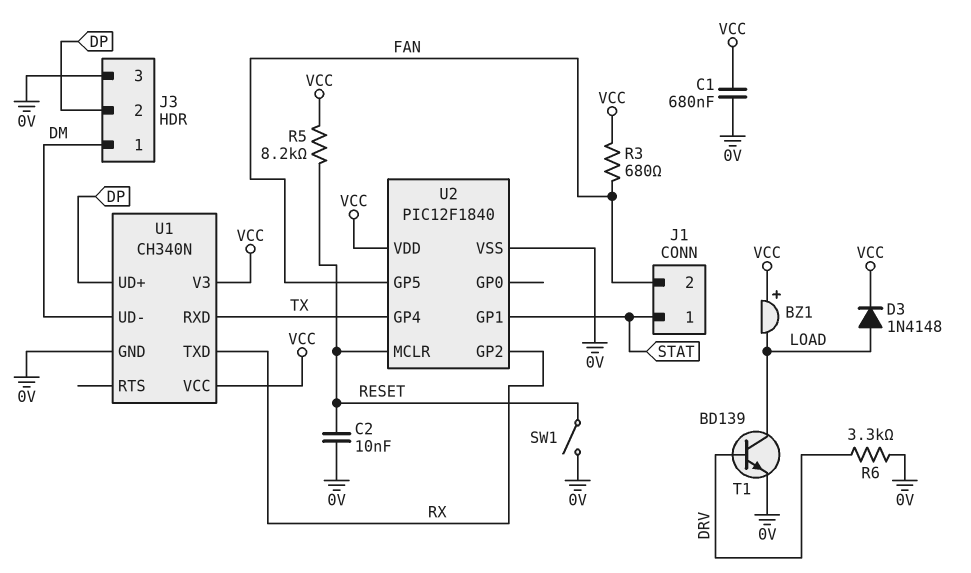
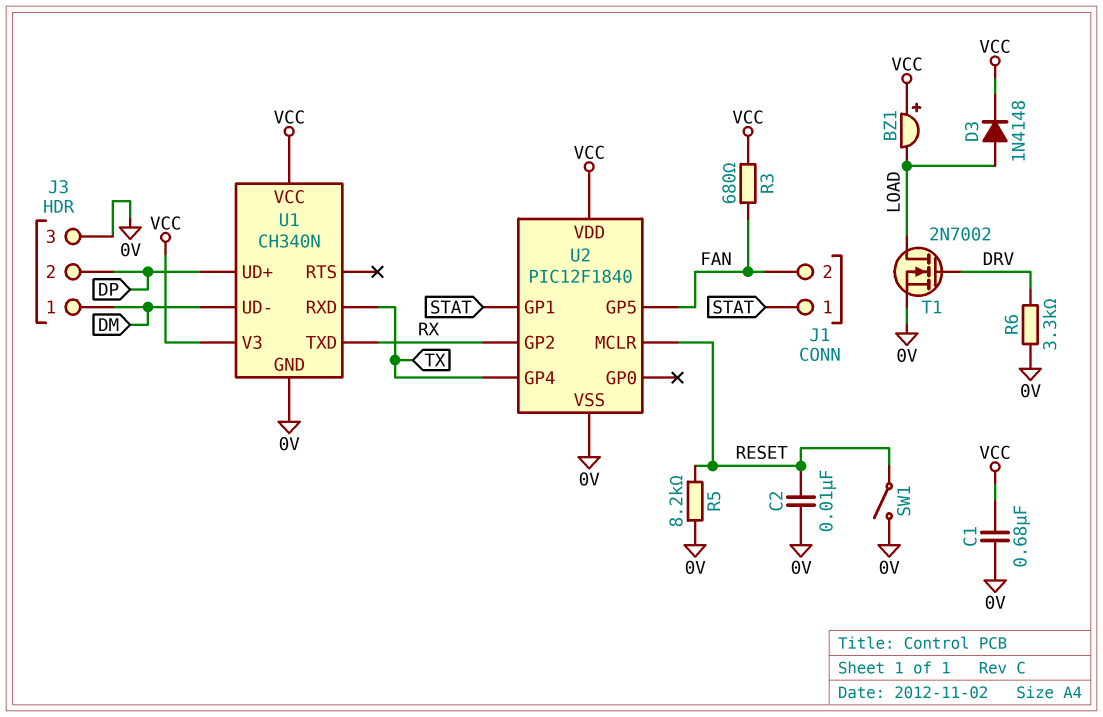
R5: 8.2k (RESET, VCC) -> 8.2k (0V, RESET)
T1: NPN BD139 (B DRV, C LOAD, E 0V) -> NMOS 2N7002 (G DRV, D LOAD, S 0V)

